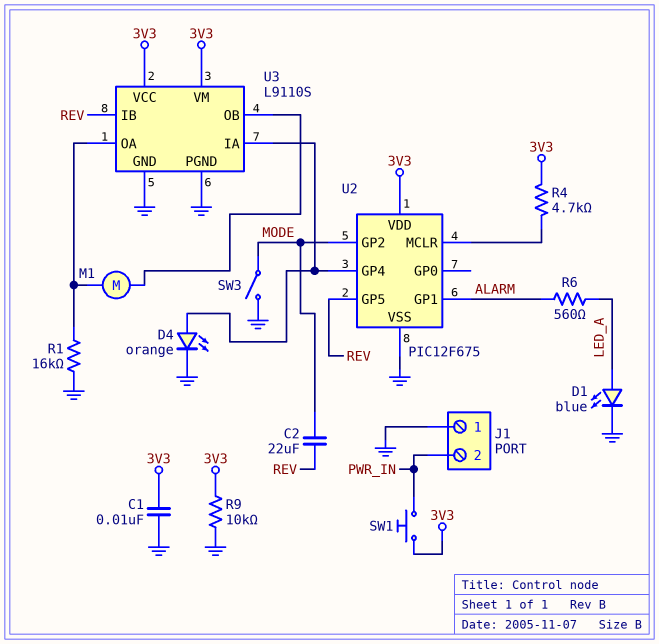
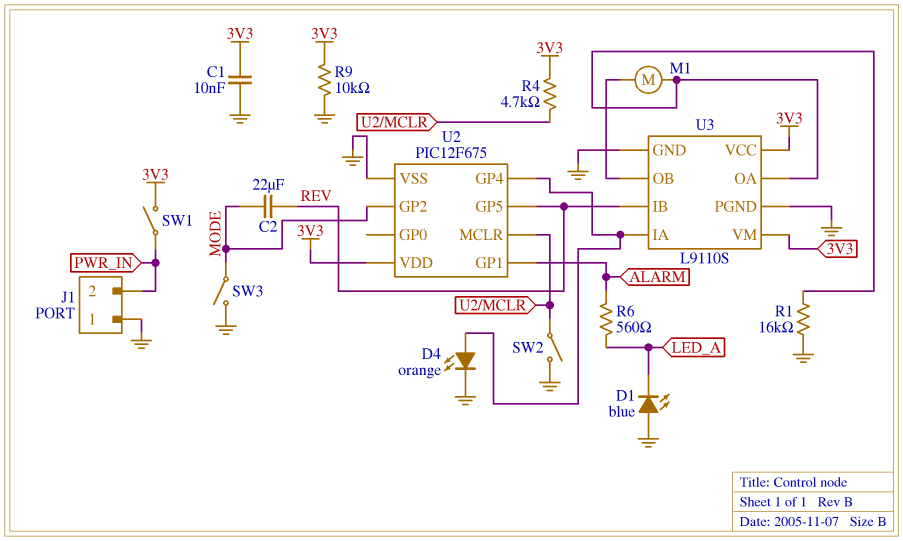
D1: LED blue (A LED_A, K GND) -> LED blue (A GND, K LED_A)
SW1: button (3V3, PWR_IN) -> switch (3V3, PWR_IN)
SW2: none -> switch (GND, U2/MCLR)

